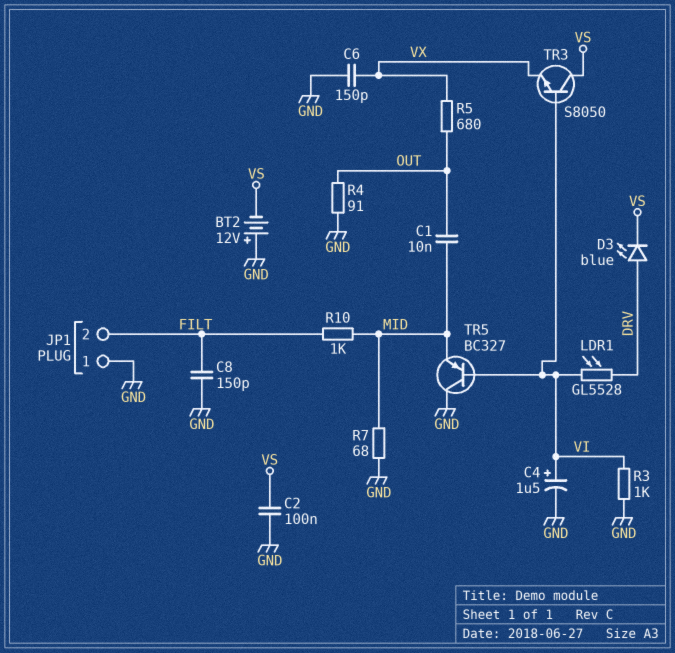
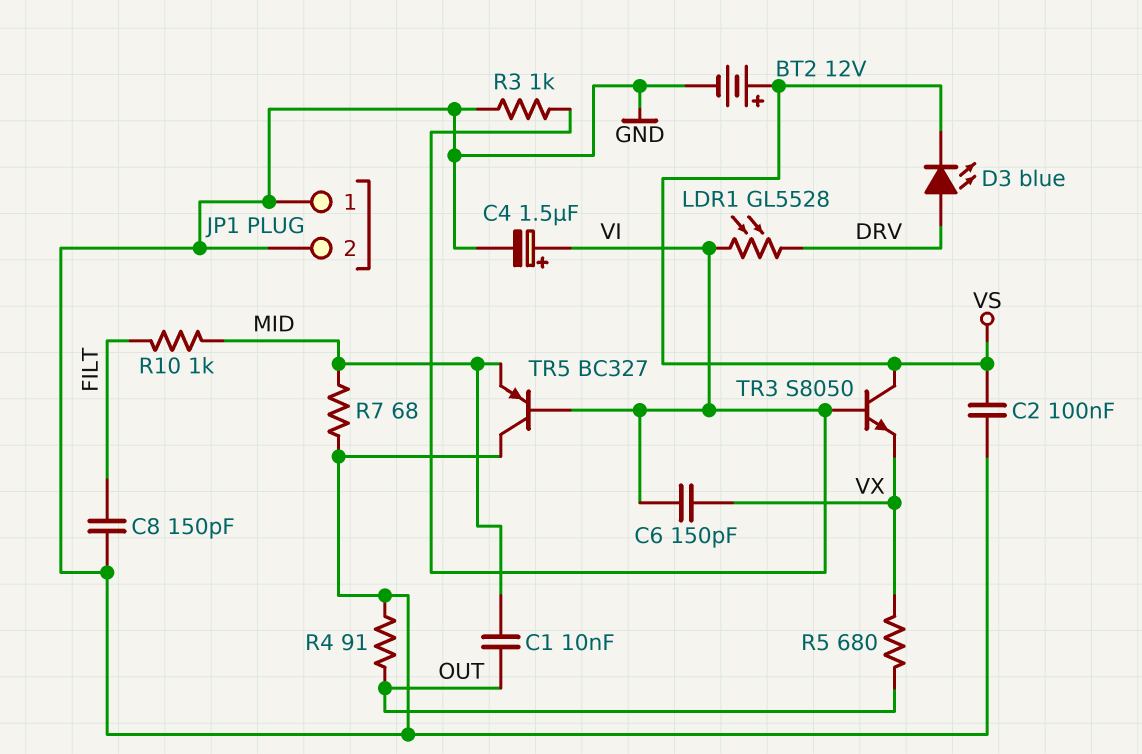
BT2: 12V (plus GND, minus VS) -> 12V (plus VS, minus GND)
C6: 150pF (GND, VX) -> 150pF (VI, VX)
JP1 pin 2: FILT -> GND

